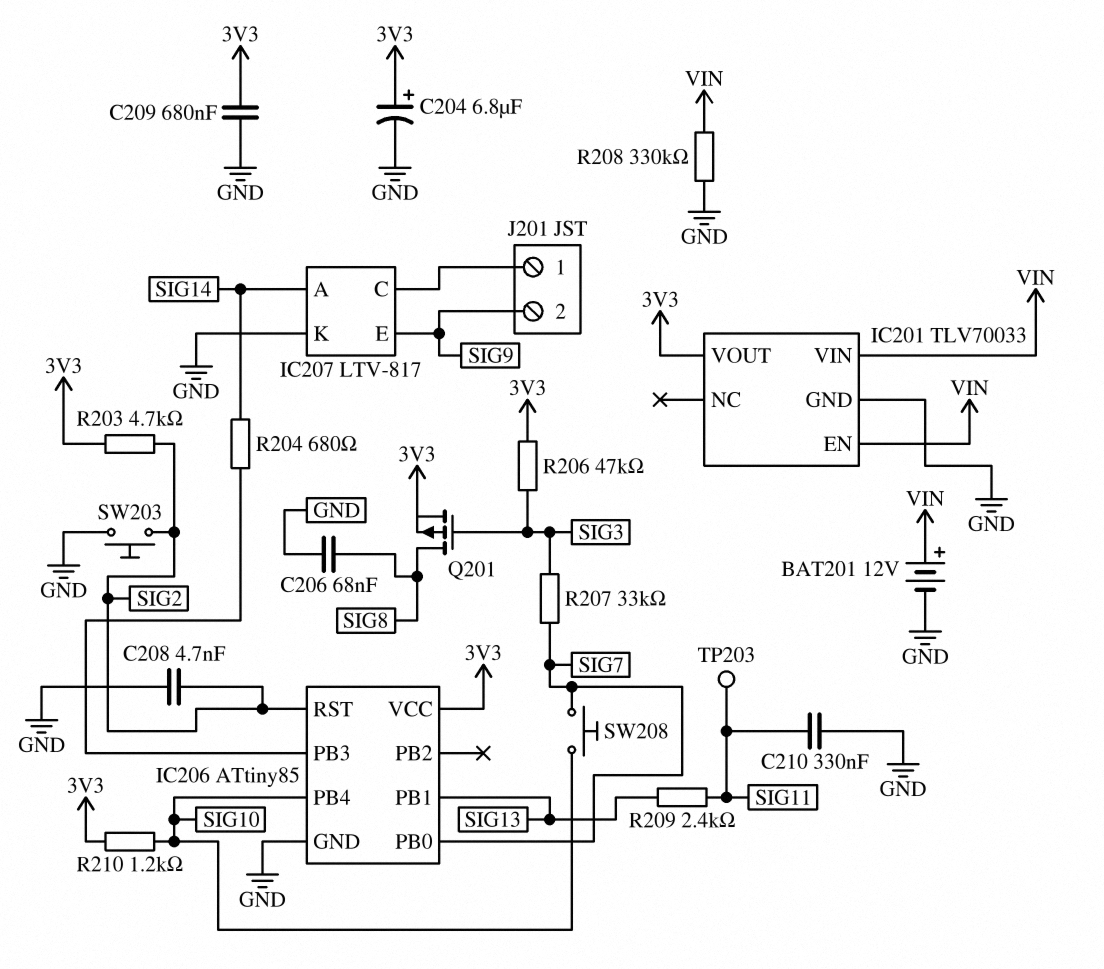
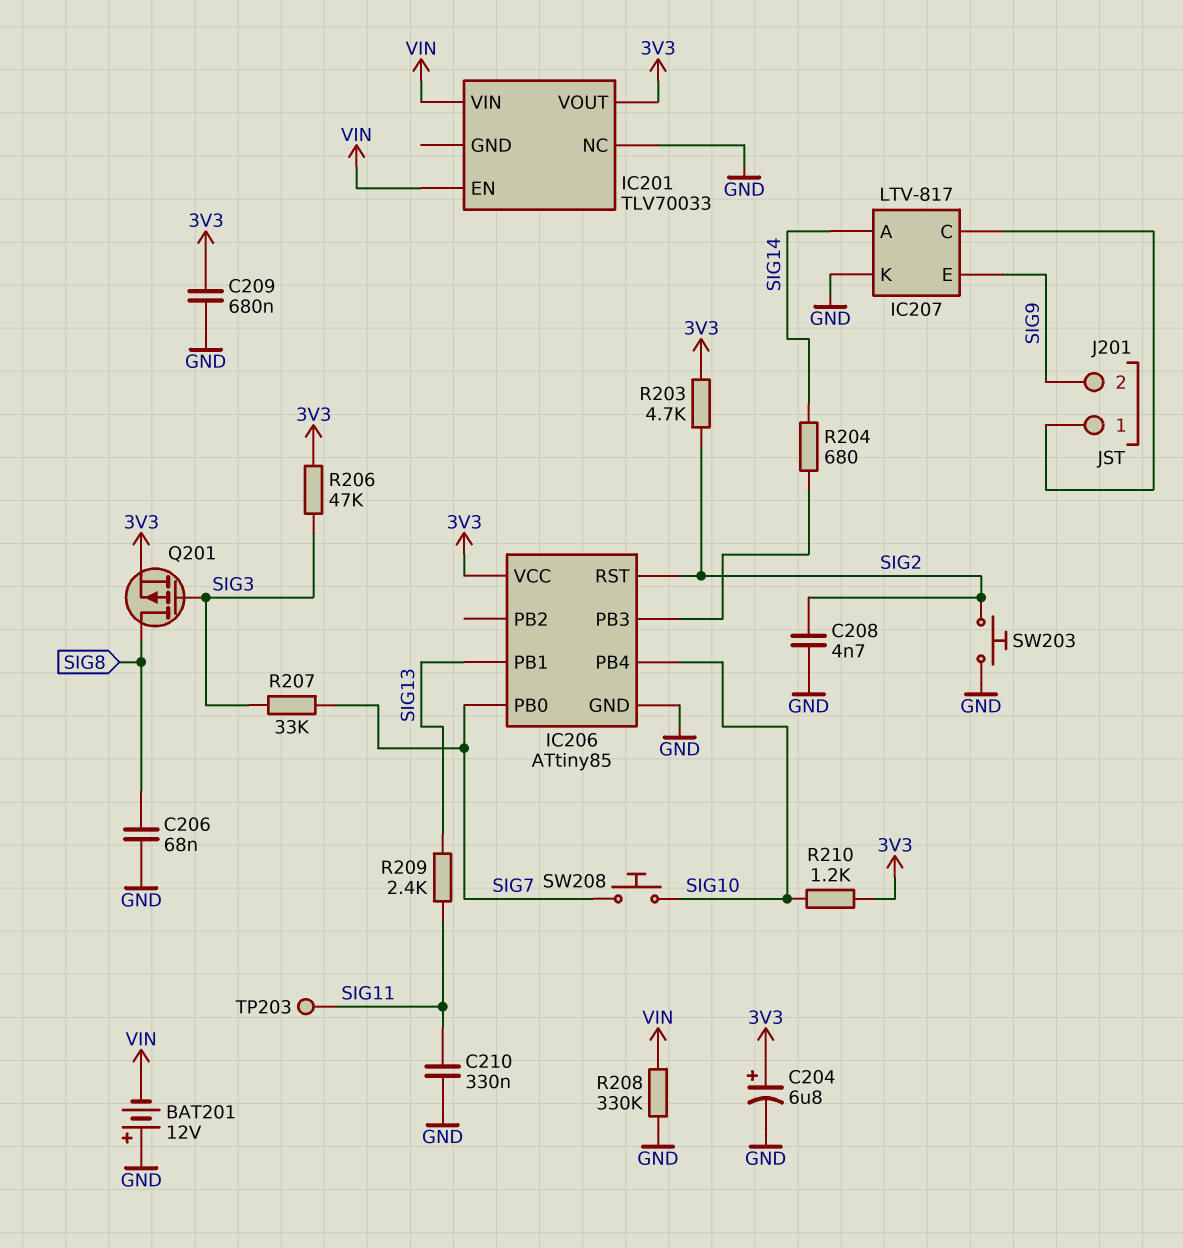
BAT201: 12V (plus VIN, minus GND) -> 12V (plus GND, minus VIN)
IC201 pin GND: GND -> none
IC201 pin NC: none -> GND

